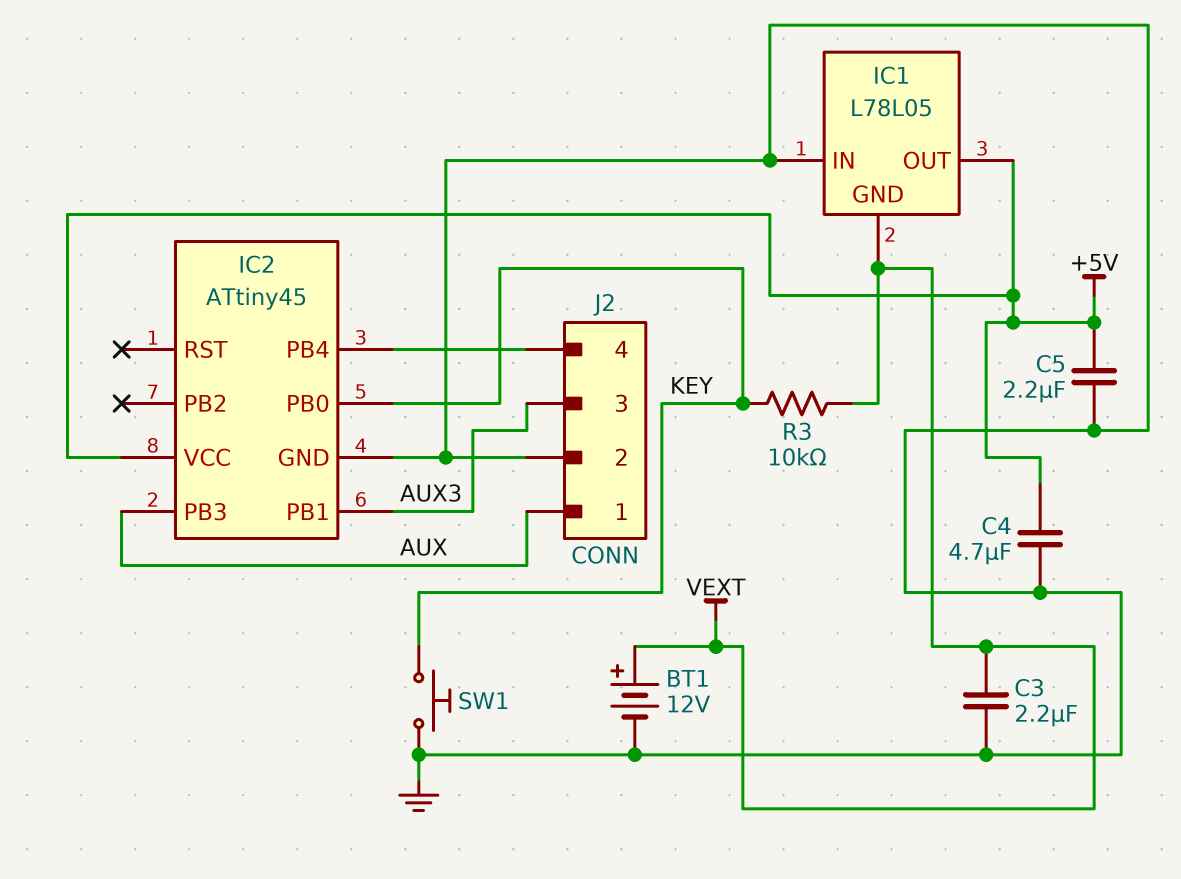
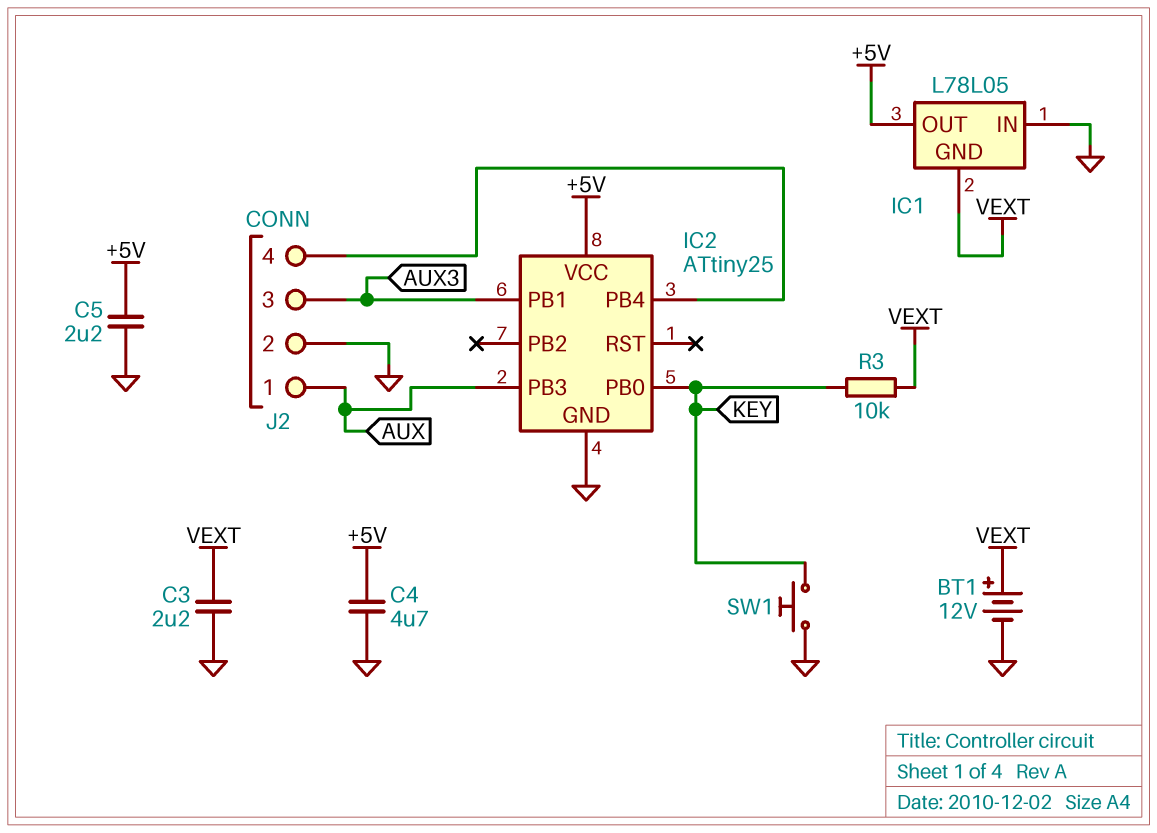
IC2: ATtiny45 -> ATtiny25

